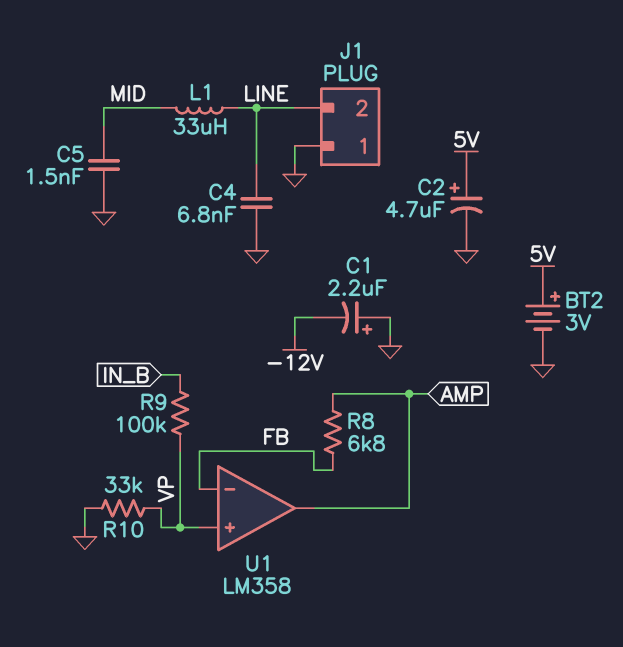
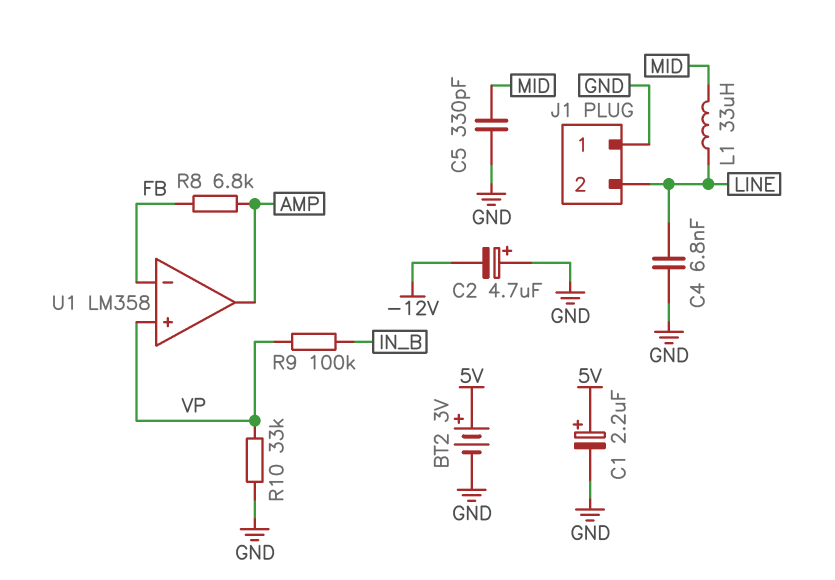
C1: 2.2uF (plus GND, minus -12V) -> 2.2uF (plus 5V, minus GND)
C2: 4.7uF (plus 5V, minus GND) -> 4.7uF (plus GND, minus -12V)
C5: 1.5nF (GND, MID) -> 330pF (GND, MID)

